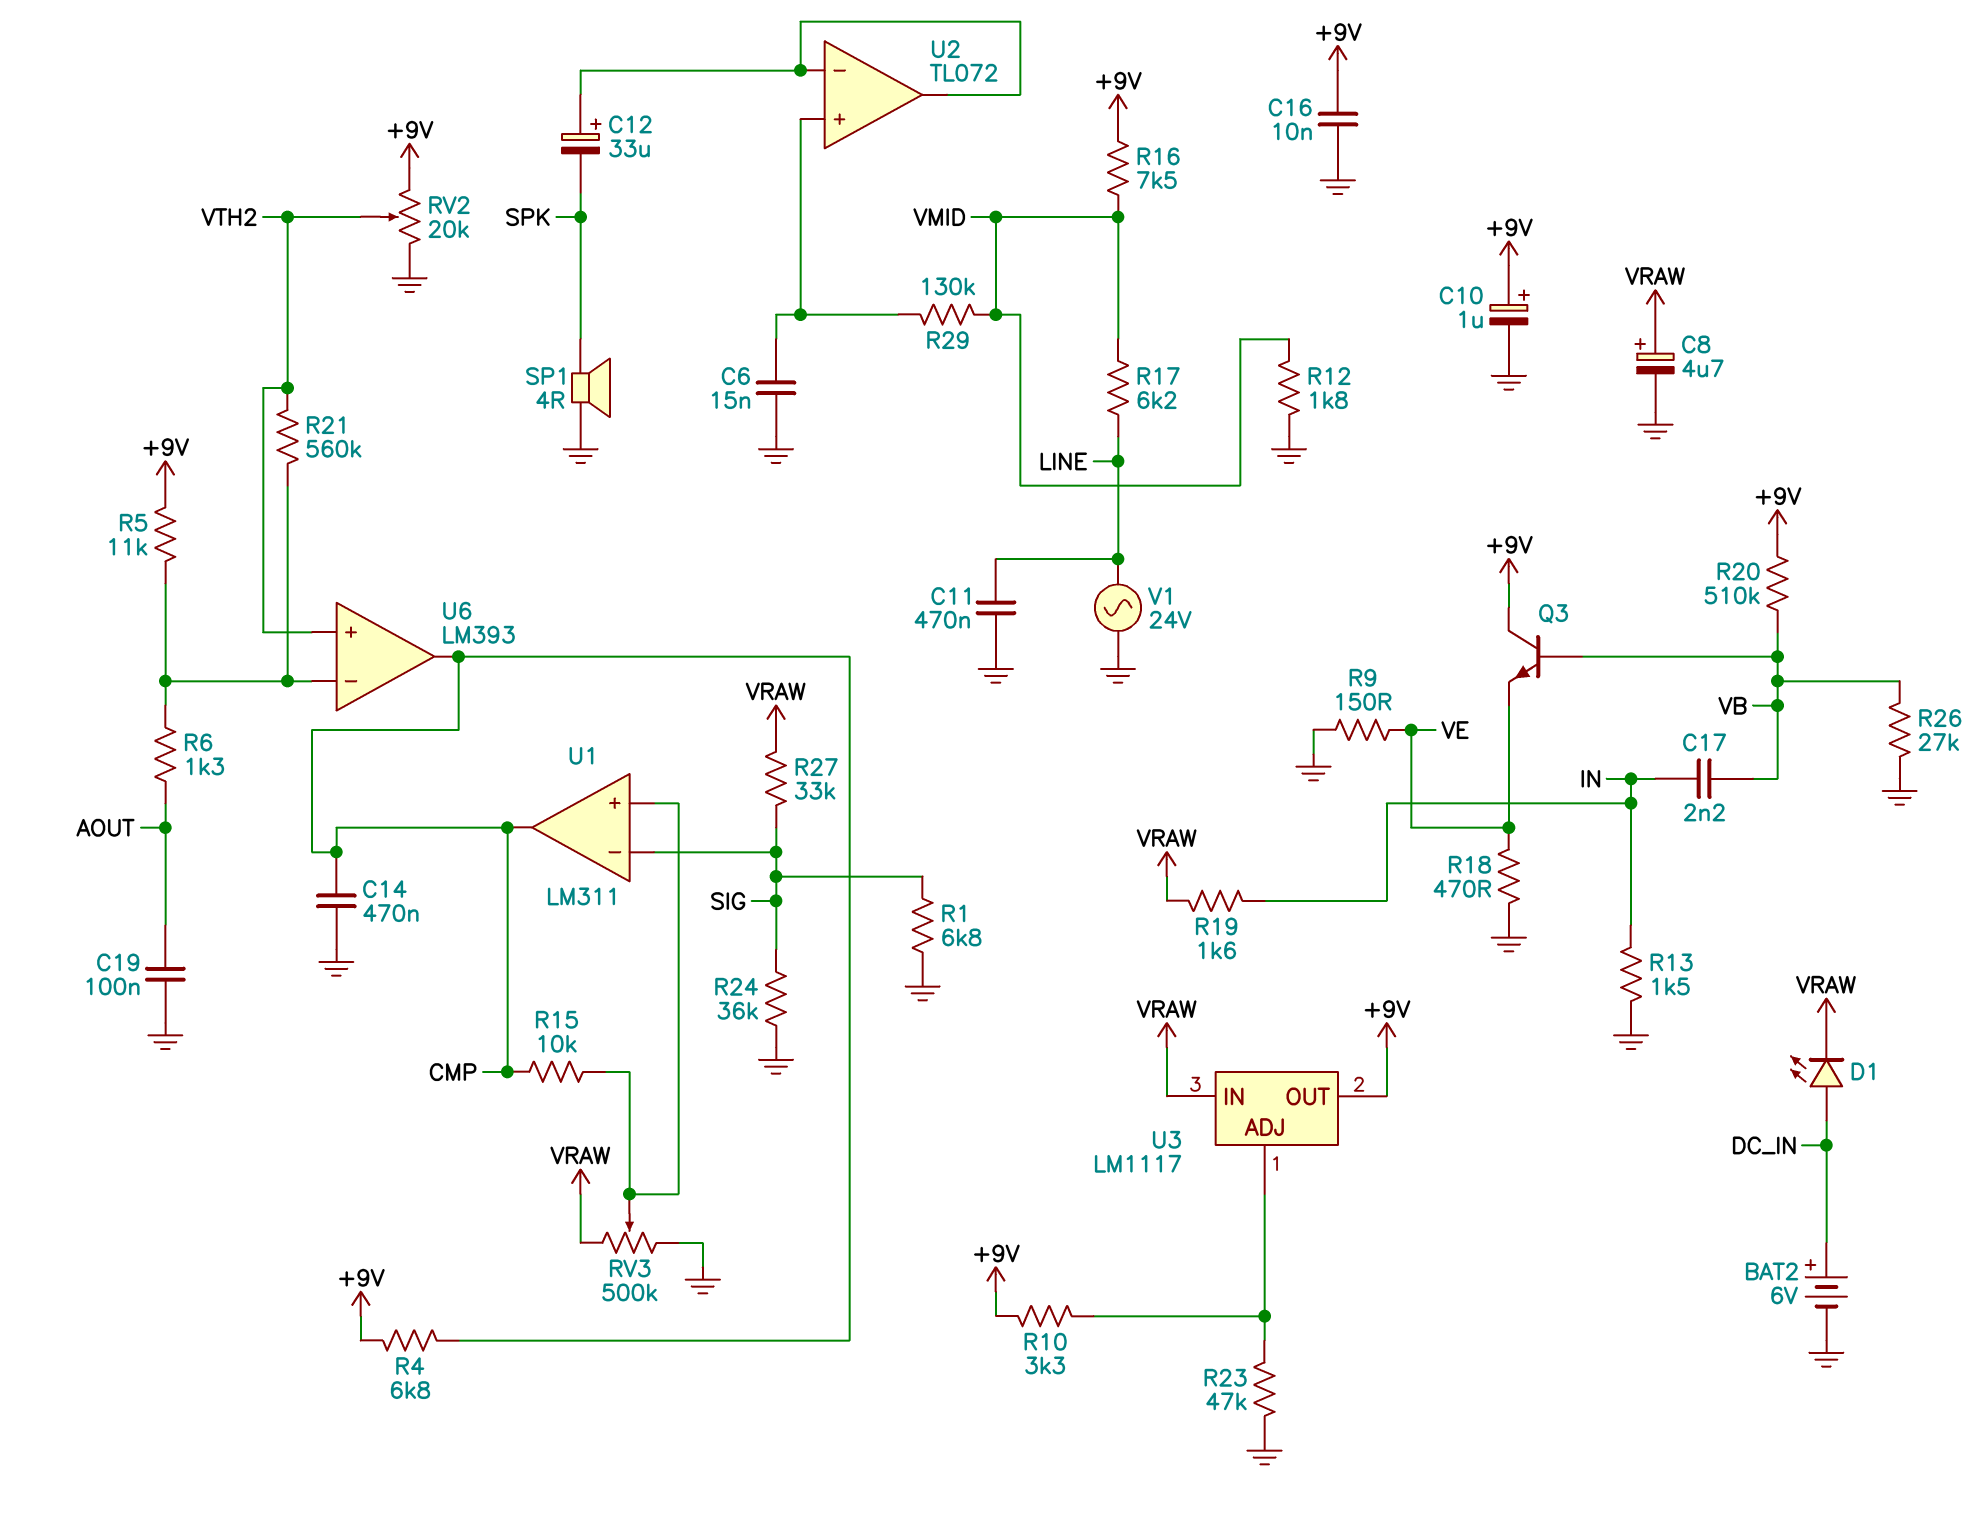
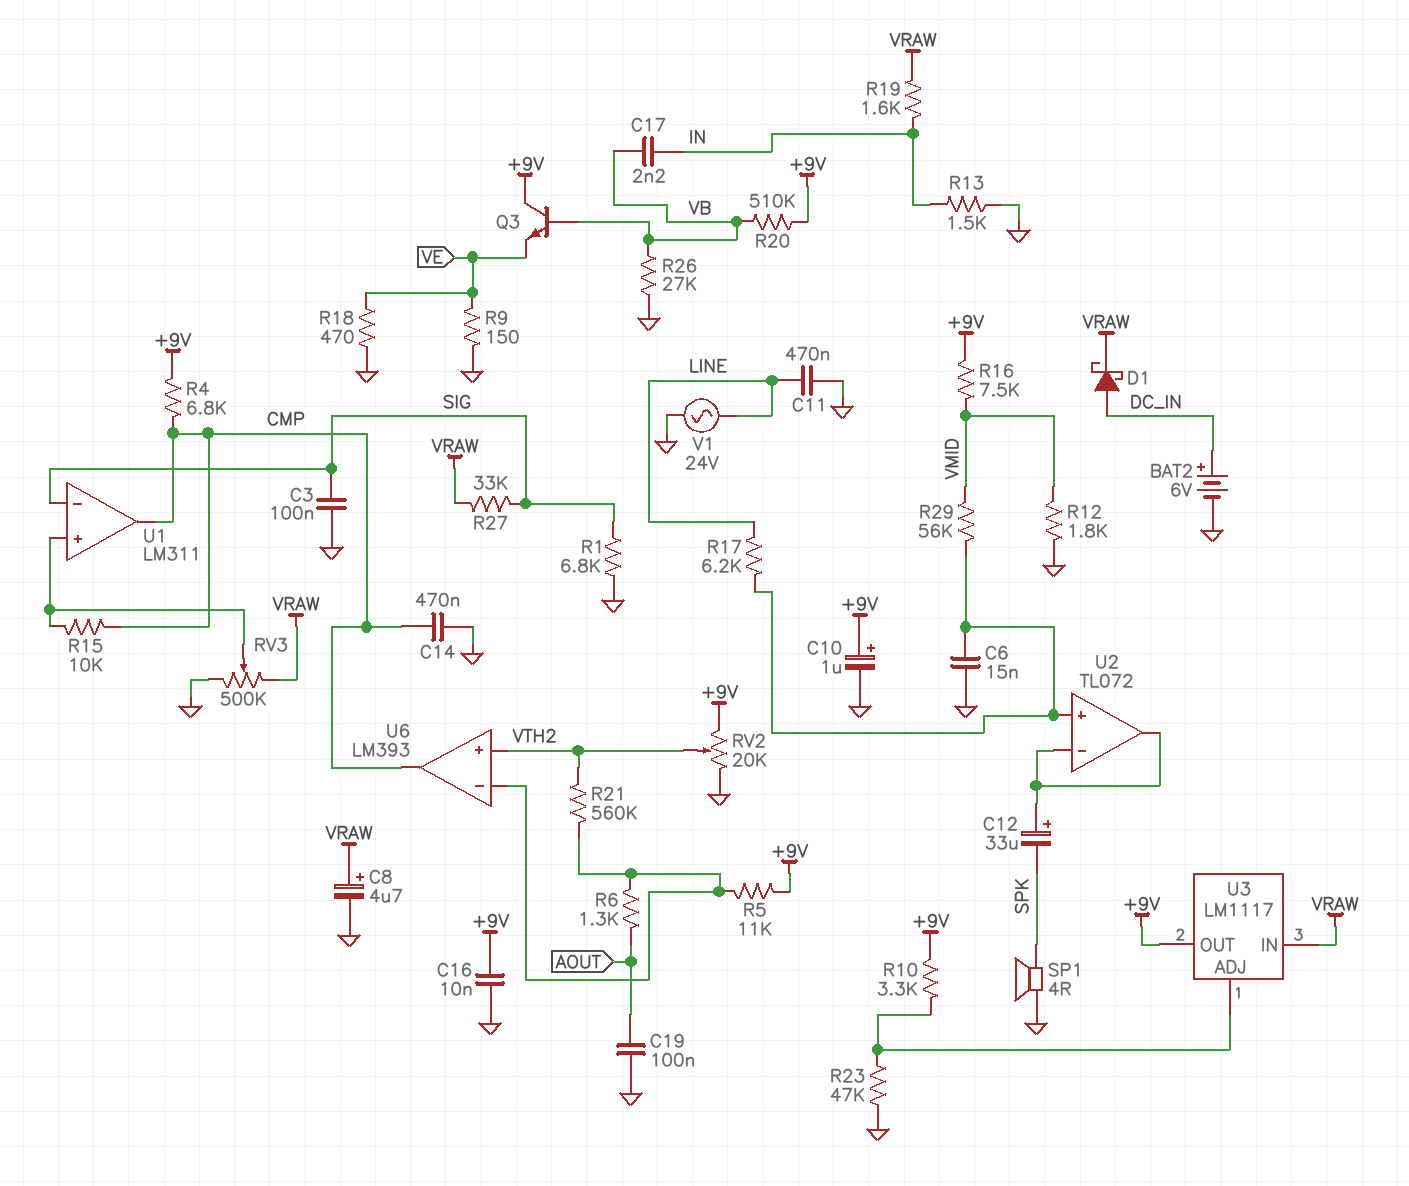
C3: none -> 100nF (GND, SIG)
D1: LED (A DC_IN, K VRAW) -> schottky (A DC_IN, K VRAW)
R17: 6.2k (LINE, VMID) -> 6.2k (LINE, U2/in+)
R24: 36k (GND, SIG) -> none
R29: 130k (U2/in+, VMID) -> 56k (U2/in+, VMID)

